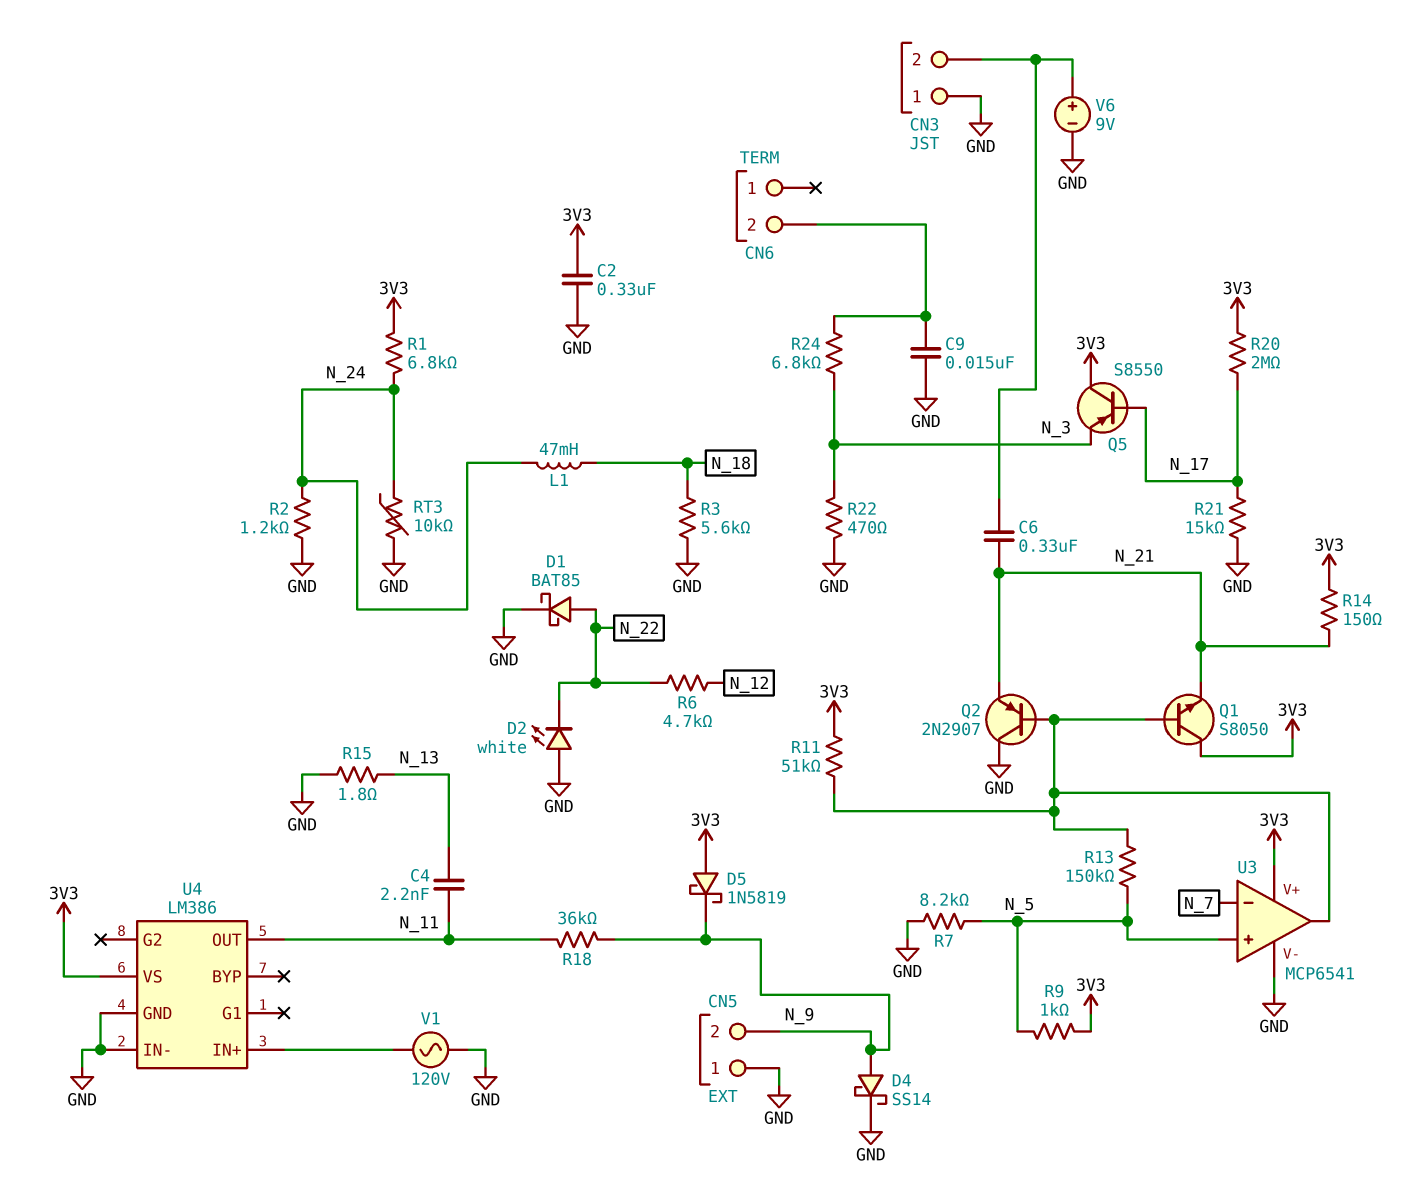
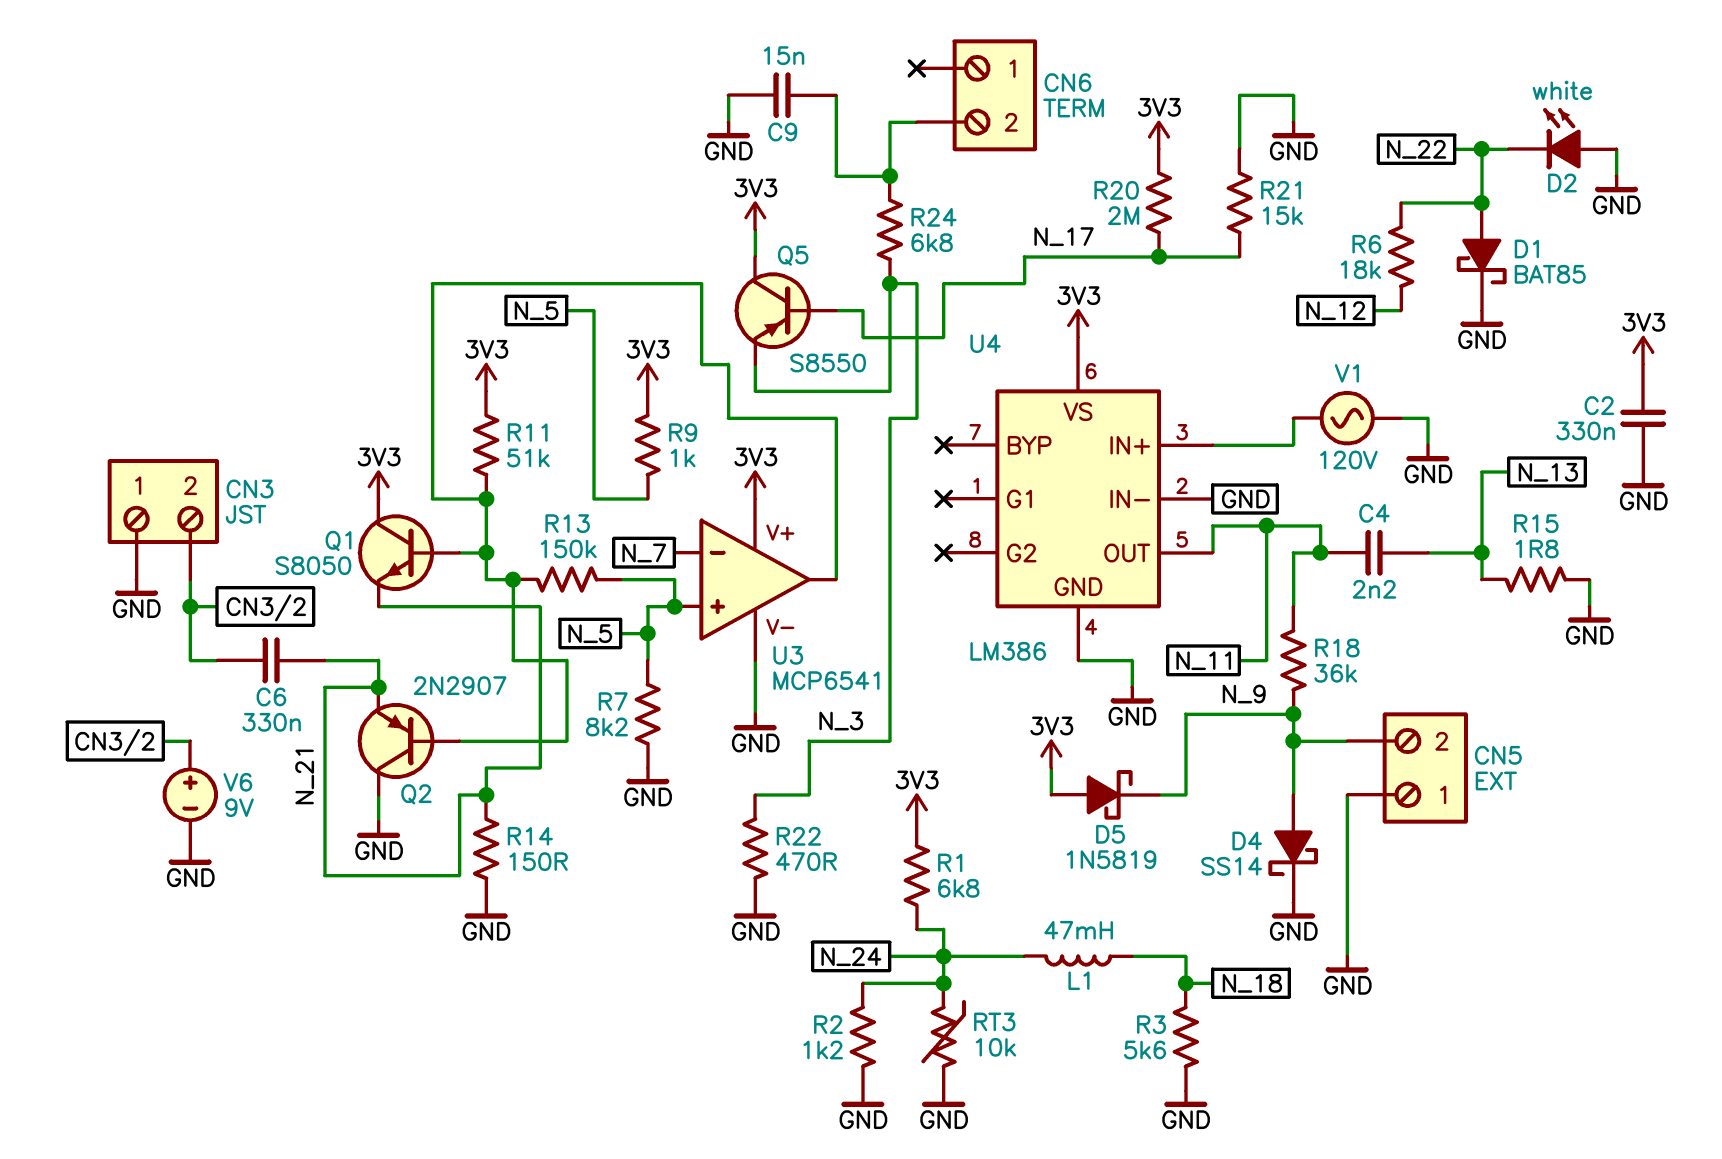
R6: 4.7k (N_12, N_22) -> 18k (N_12, N_22)
R14: 150 (3V3, N_21) -> 150 (GND, N_21)

